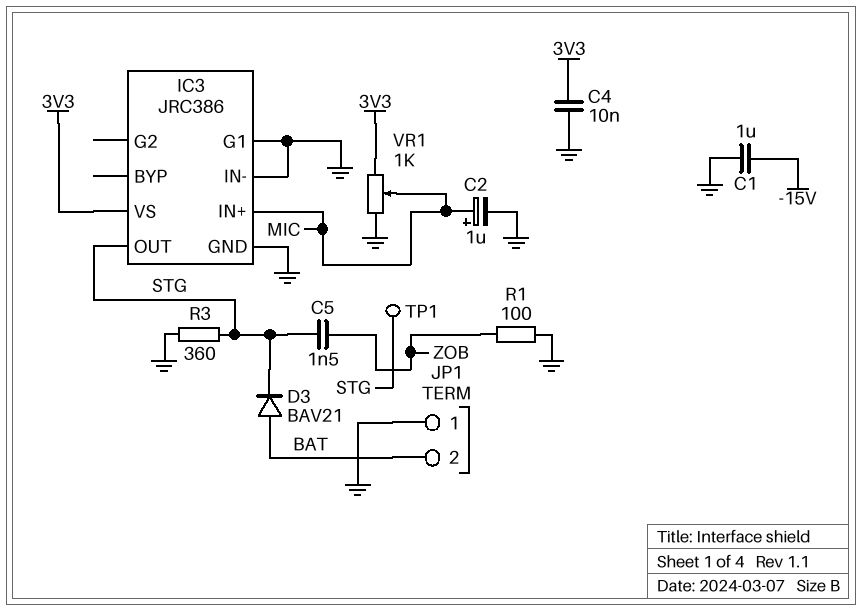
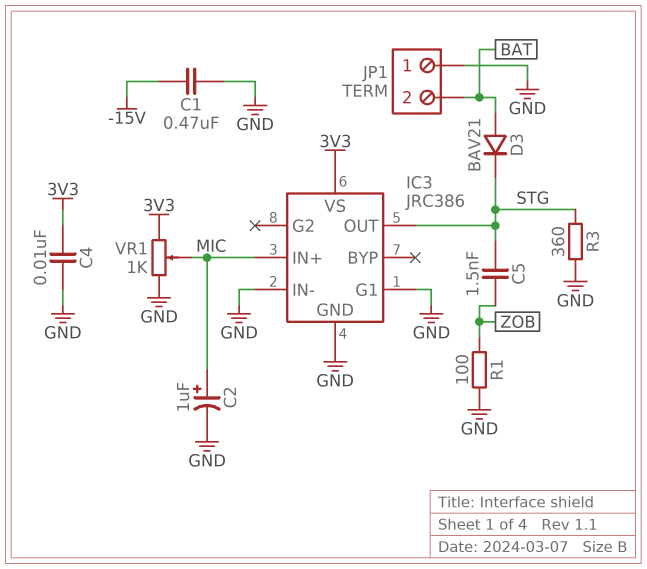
C1: 1uF (-15V, GND) -> 470nF (-15V, GND)
TP1: test point (STG) -> none

